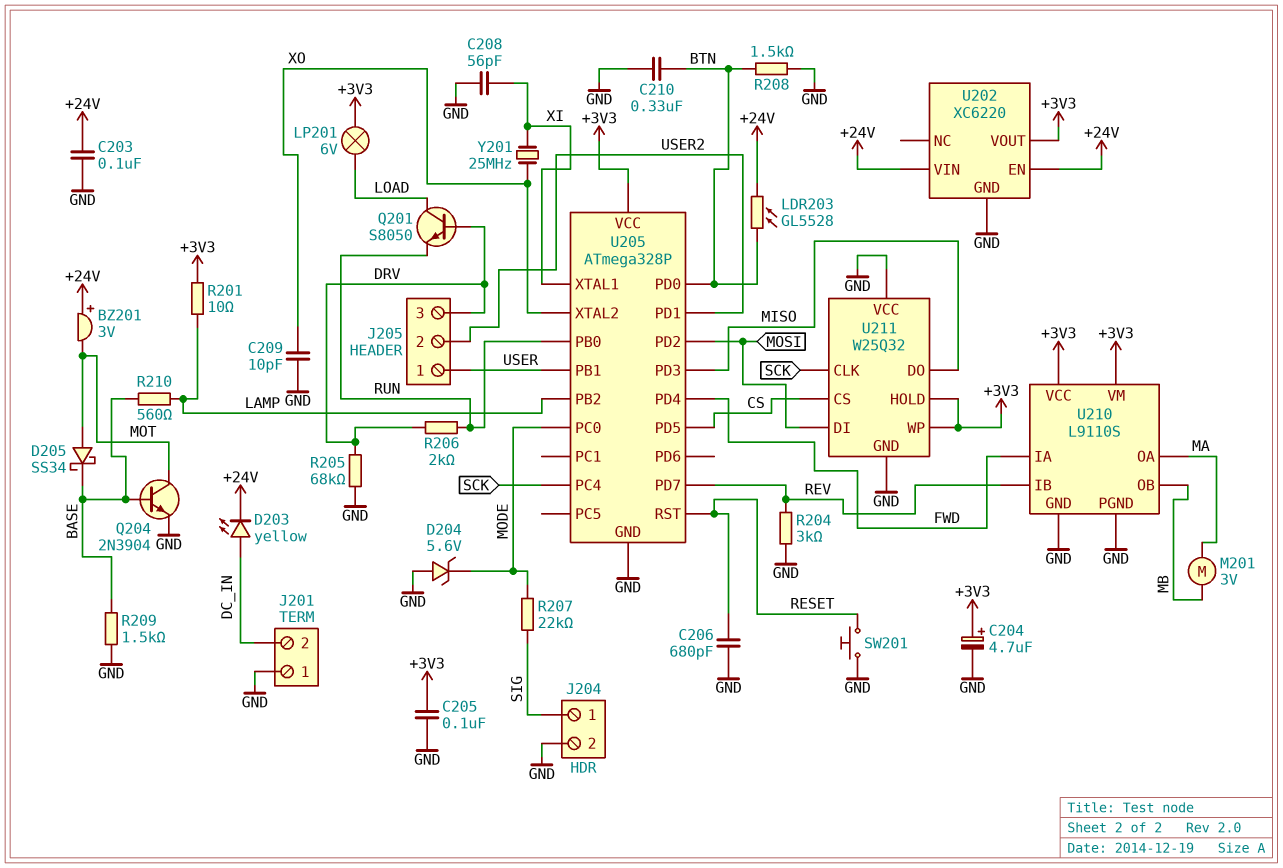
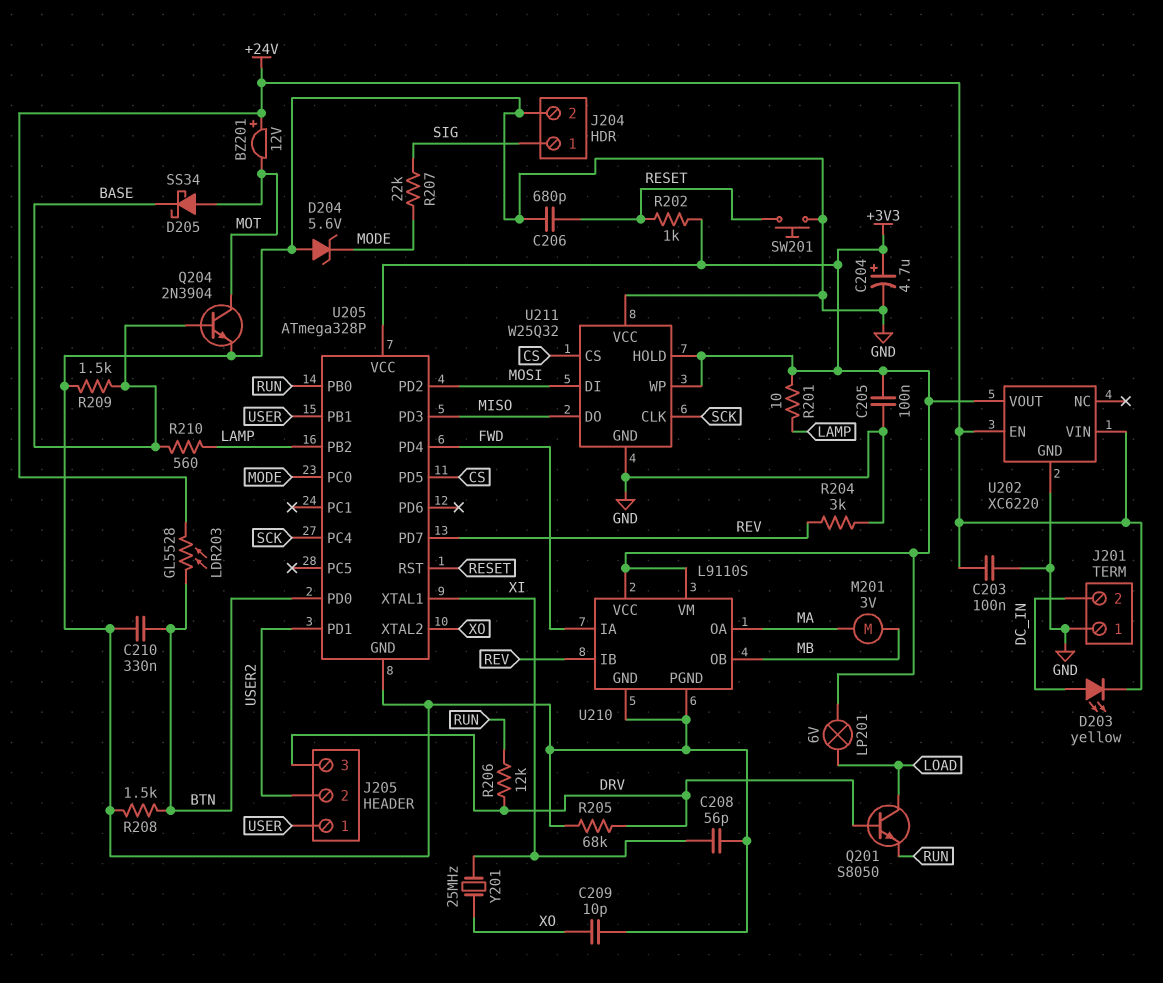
BZ201: buzzer 3V (plus +24V, minus MOT) -> buzzer 12V (plus +24V, minus MOT)
R202: none -> 1k (+3V3, RESET)
R206: 2k (DRV, RUN) -> 12k (DRV, RUN)

